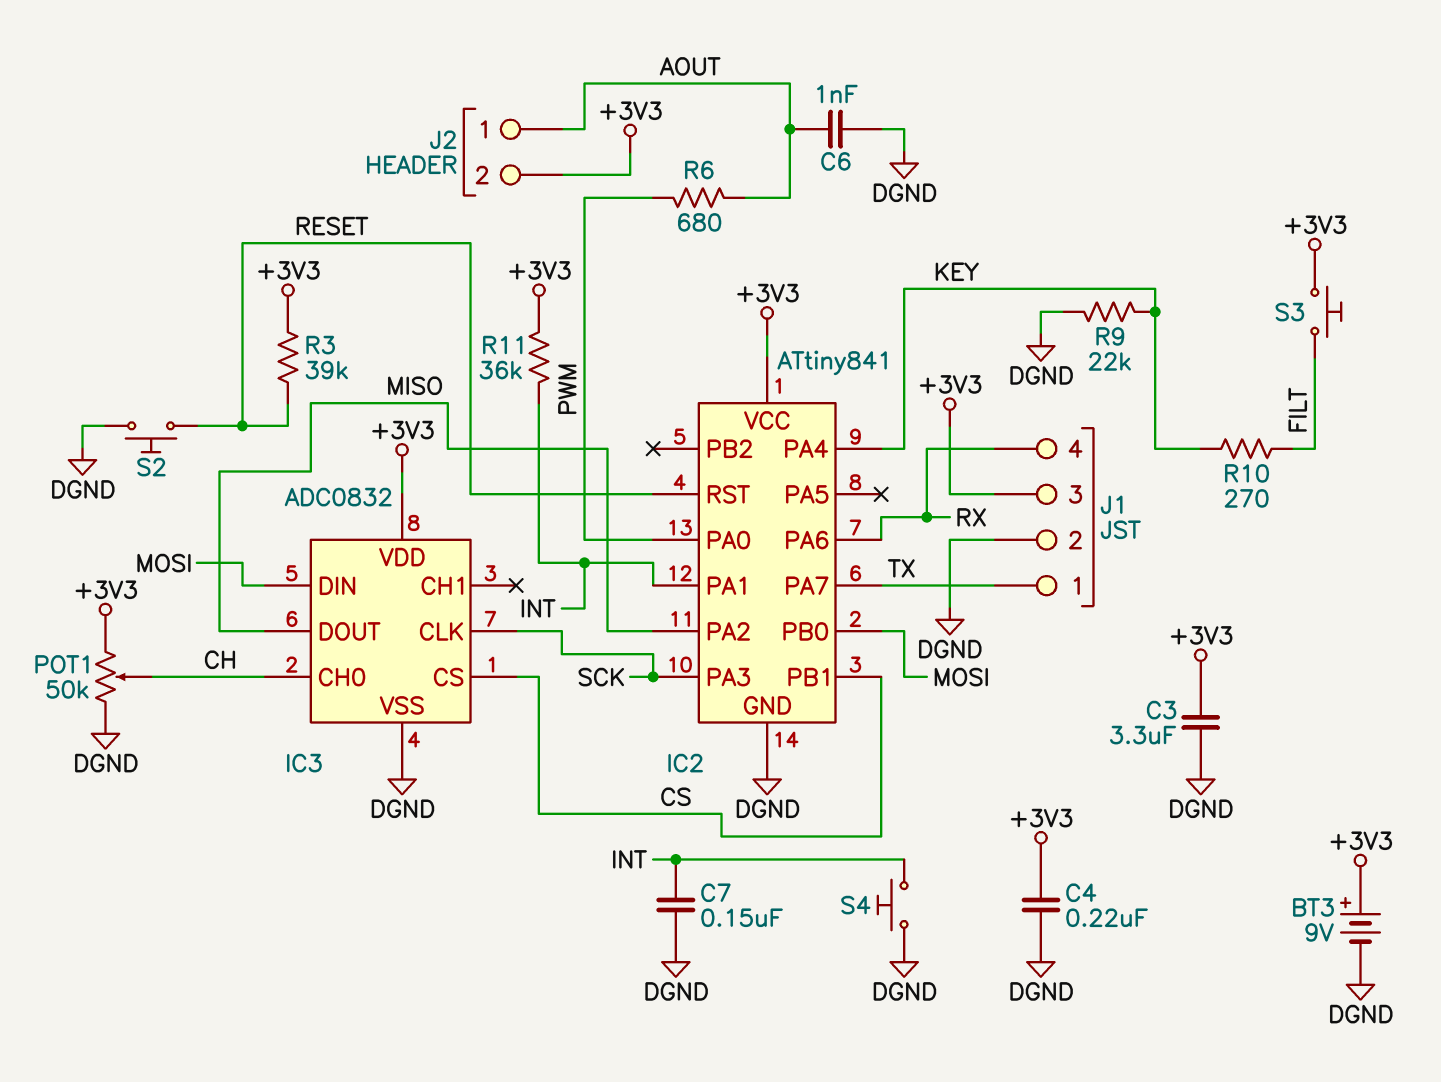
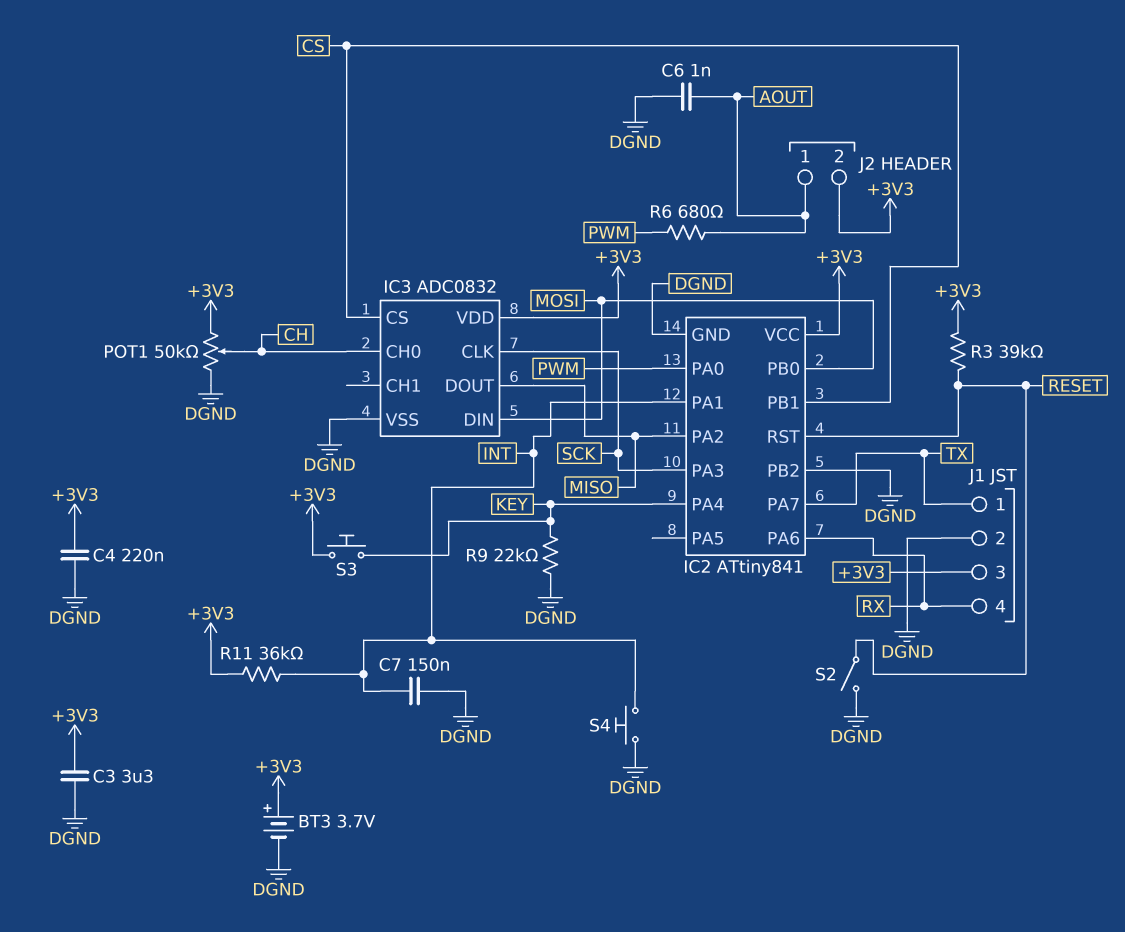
BT3: 9V (plus +3V3, minus DGND) -> 3.7V (plus +3V3, minus DGND)
IC2 pin PB2: none -> DGND
R10: 270 (FILT, KEY) -> none
S2: button (DGND, RESET) -> switch (DGND, RESET)
S3: button (+3V3, FILT) -> button (+3V3, KEY)

